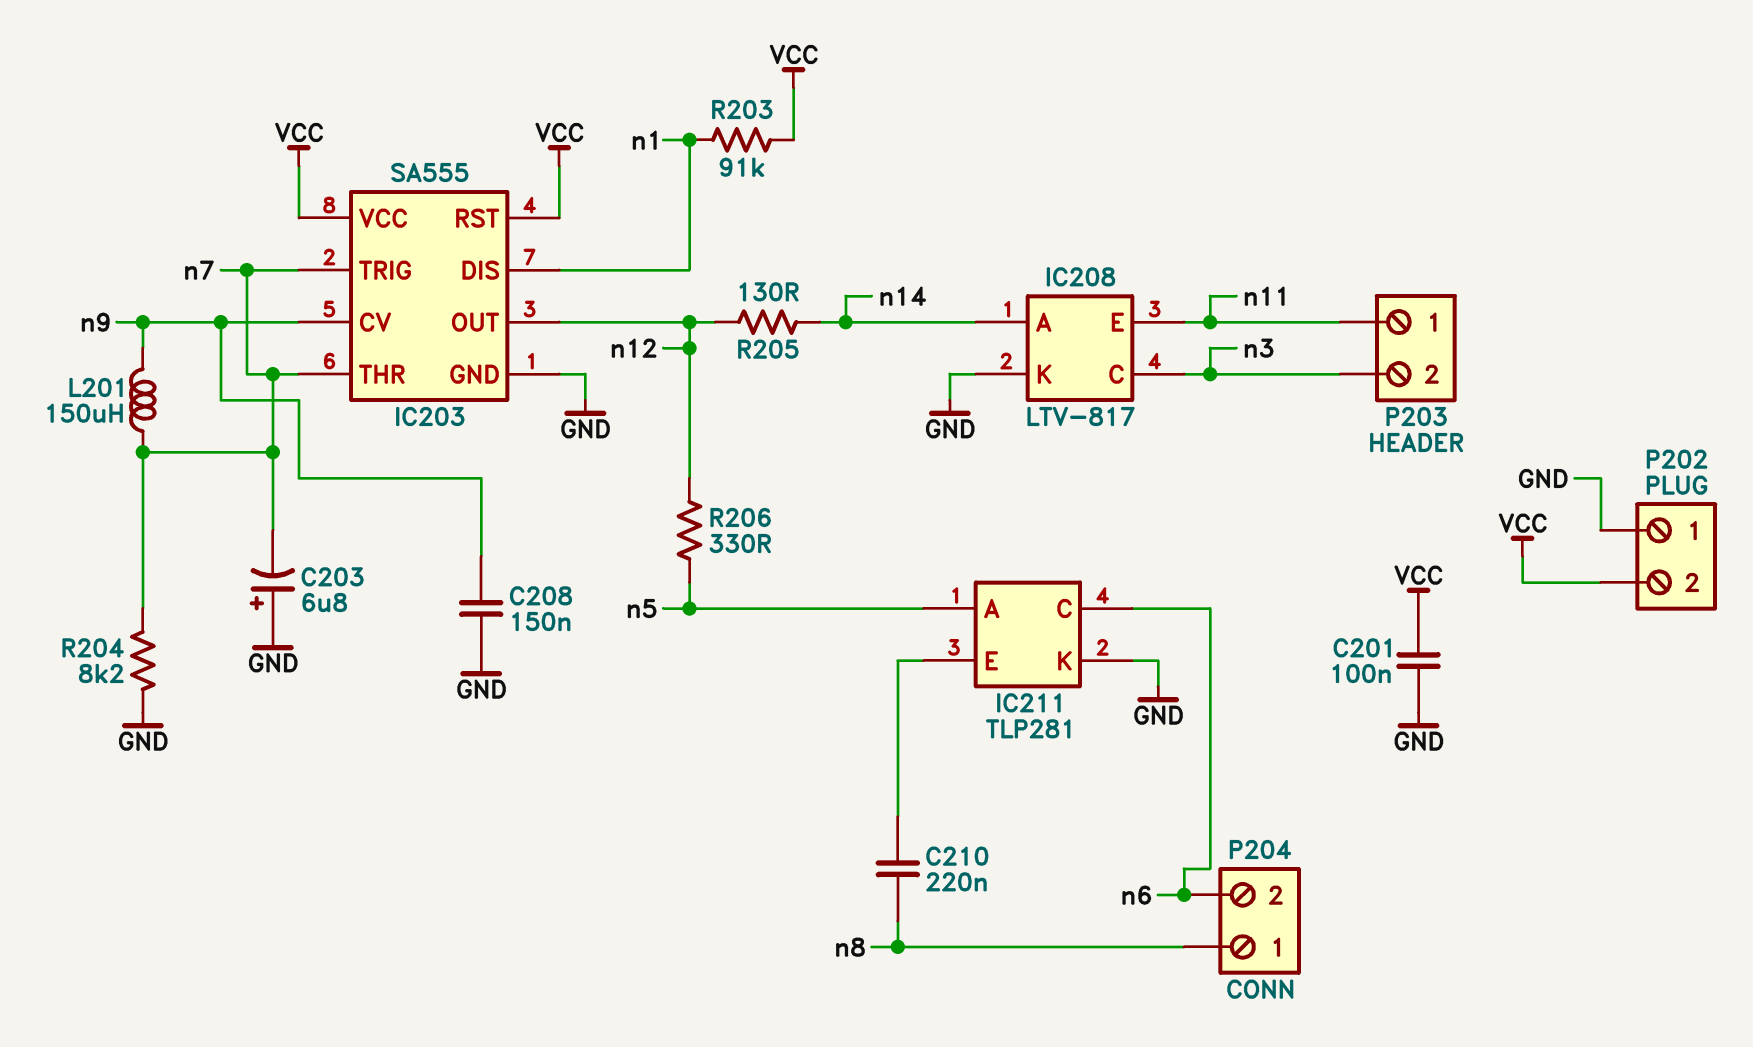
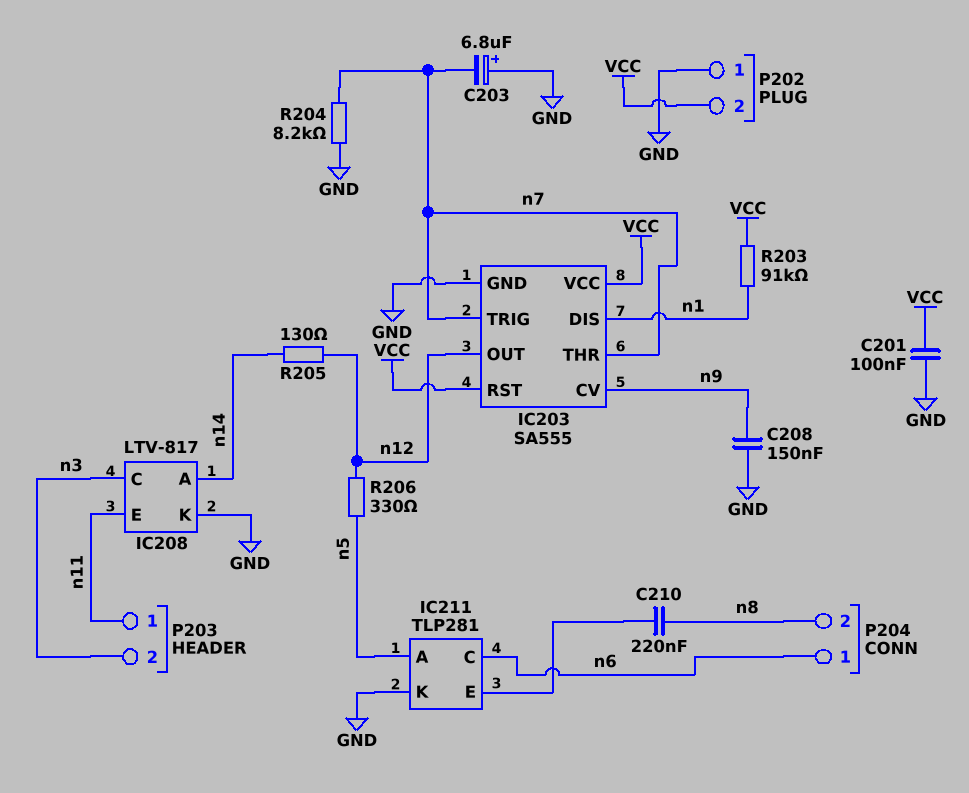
L201: 150uH (n7, n9) -> none
P204 pin 1: n8 -> n6
P204 pin 2: n6 -> n8

